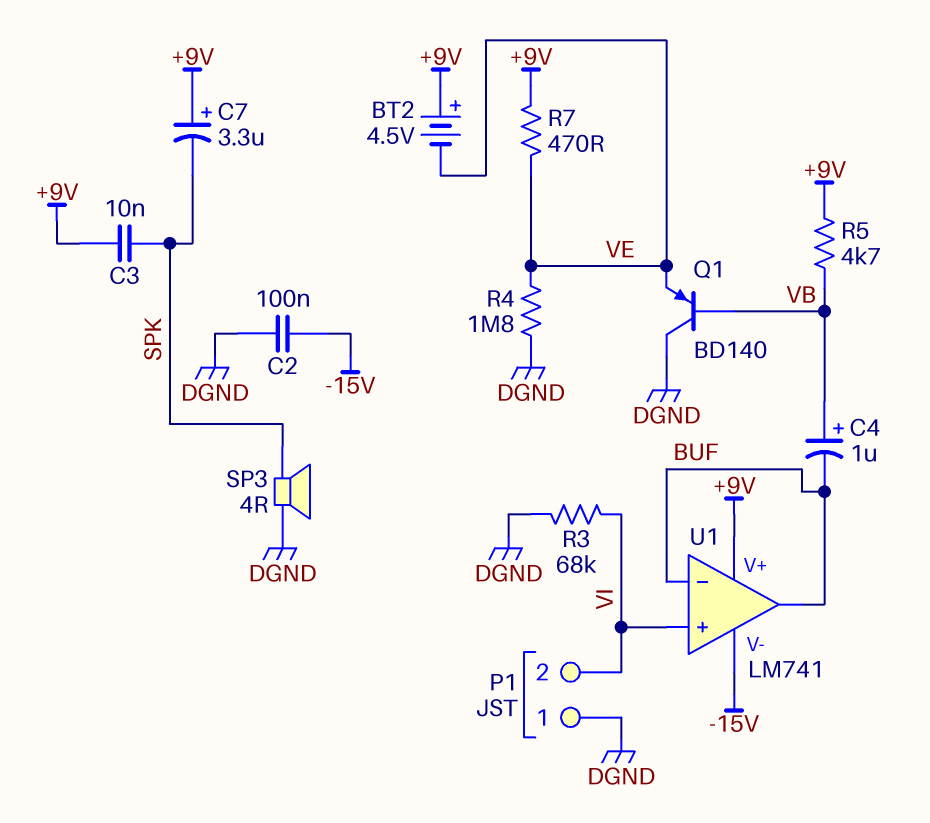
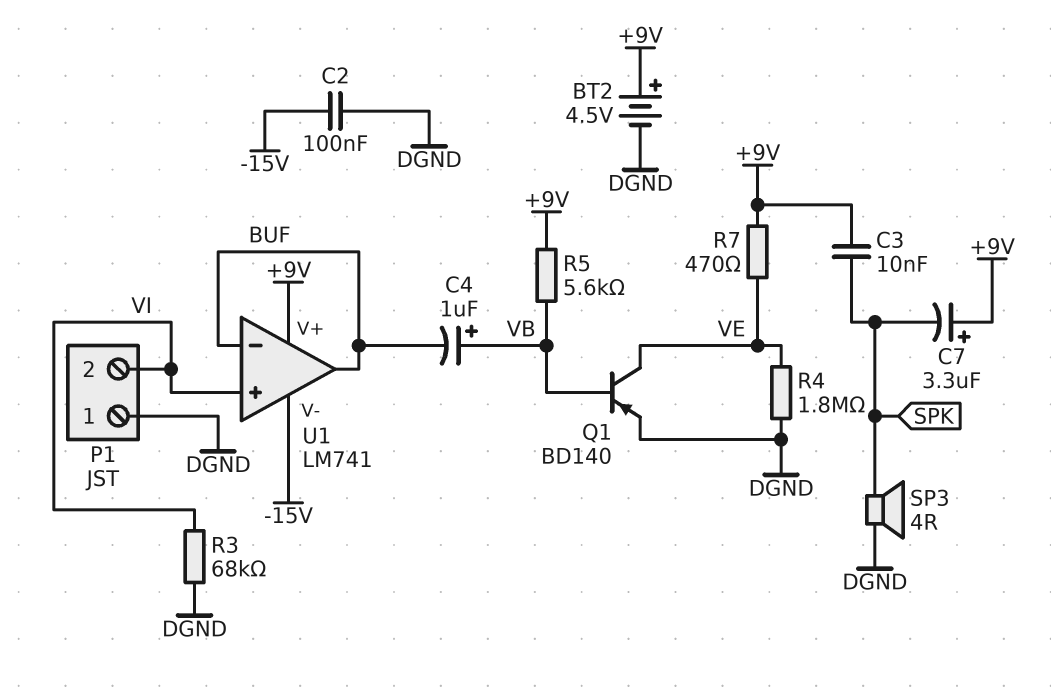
BT2: 4.5V (plus +9V, minus VE) -> 4.5V (plus +9V, minus DGND)
Q1: PNP BD140 (B VB, C DGND, E VE) -> PNP BD140 (B VB, C VE, E DGND)
R5: 4.7k (+9V, VB) -> 5.6k (+9V, VB)

